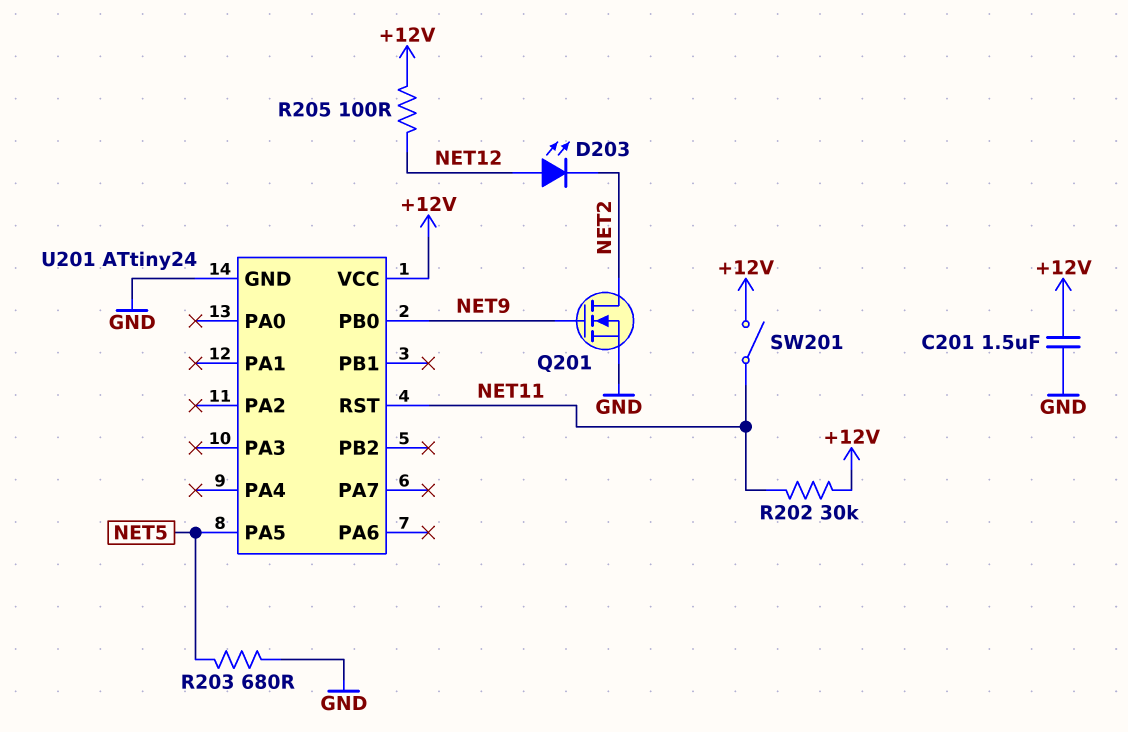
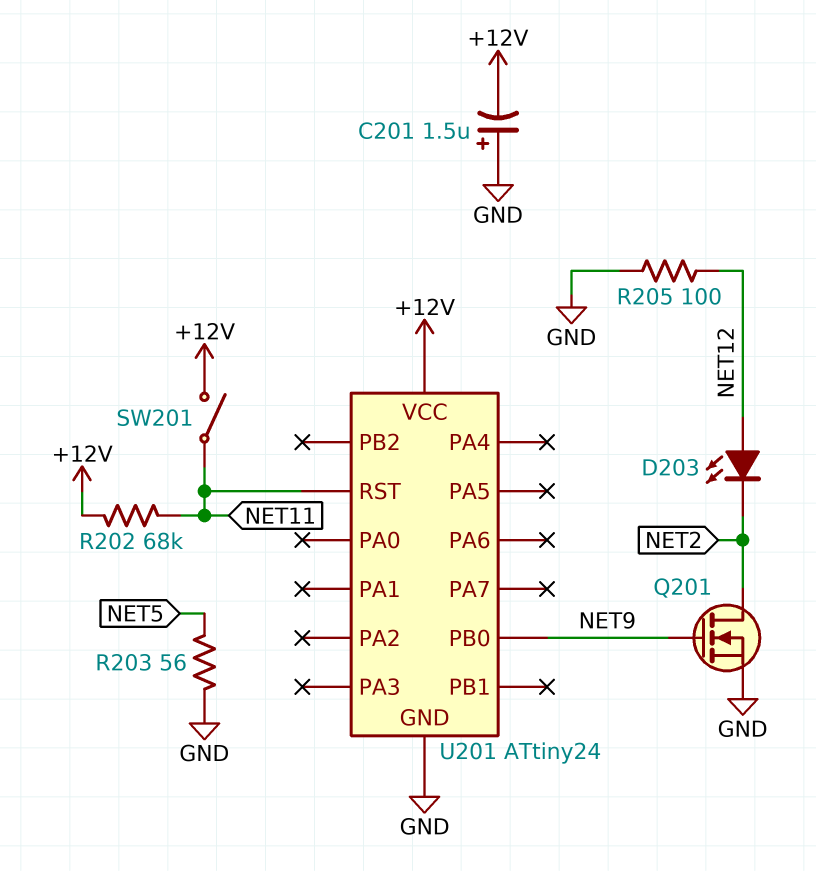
C201: 1.5uF (+12V, GND) -> 1.5uF (plus GND, minus +12V)
R202: 30k (+12V, NET11) -> 68k (+12V, NET11)
R203: 680 (GND, NET5) -> 56 (GND, NET5)
R205: 100 (+12V, NET12) -> 100 (GND, NET12)
U201 pin PA5: NET5 -> none

